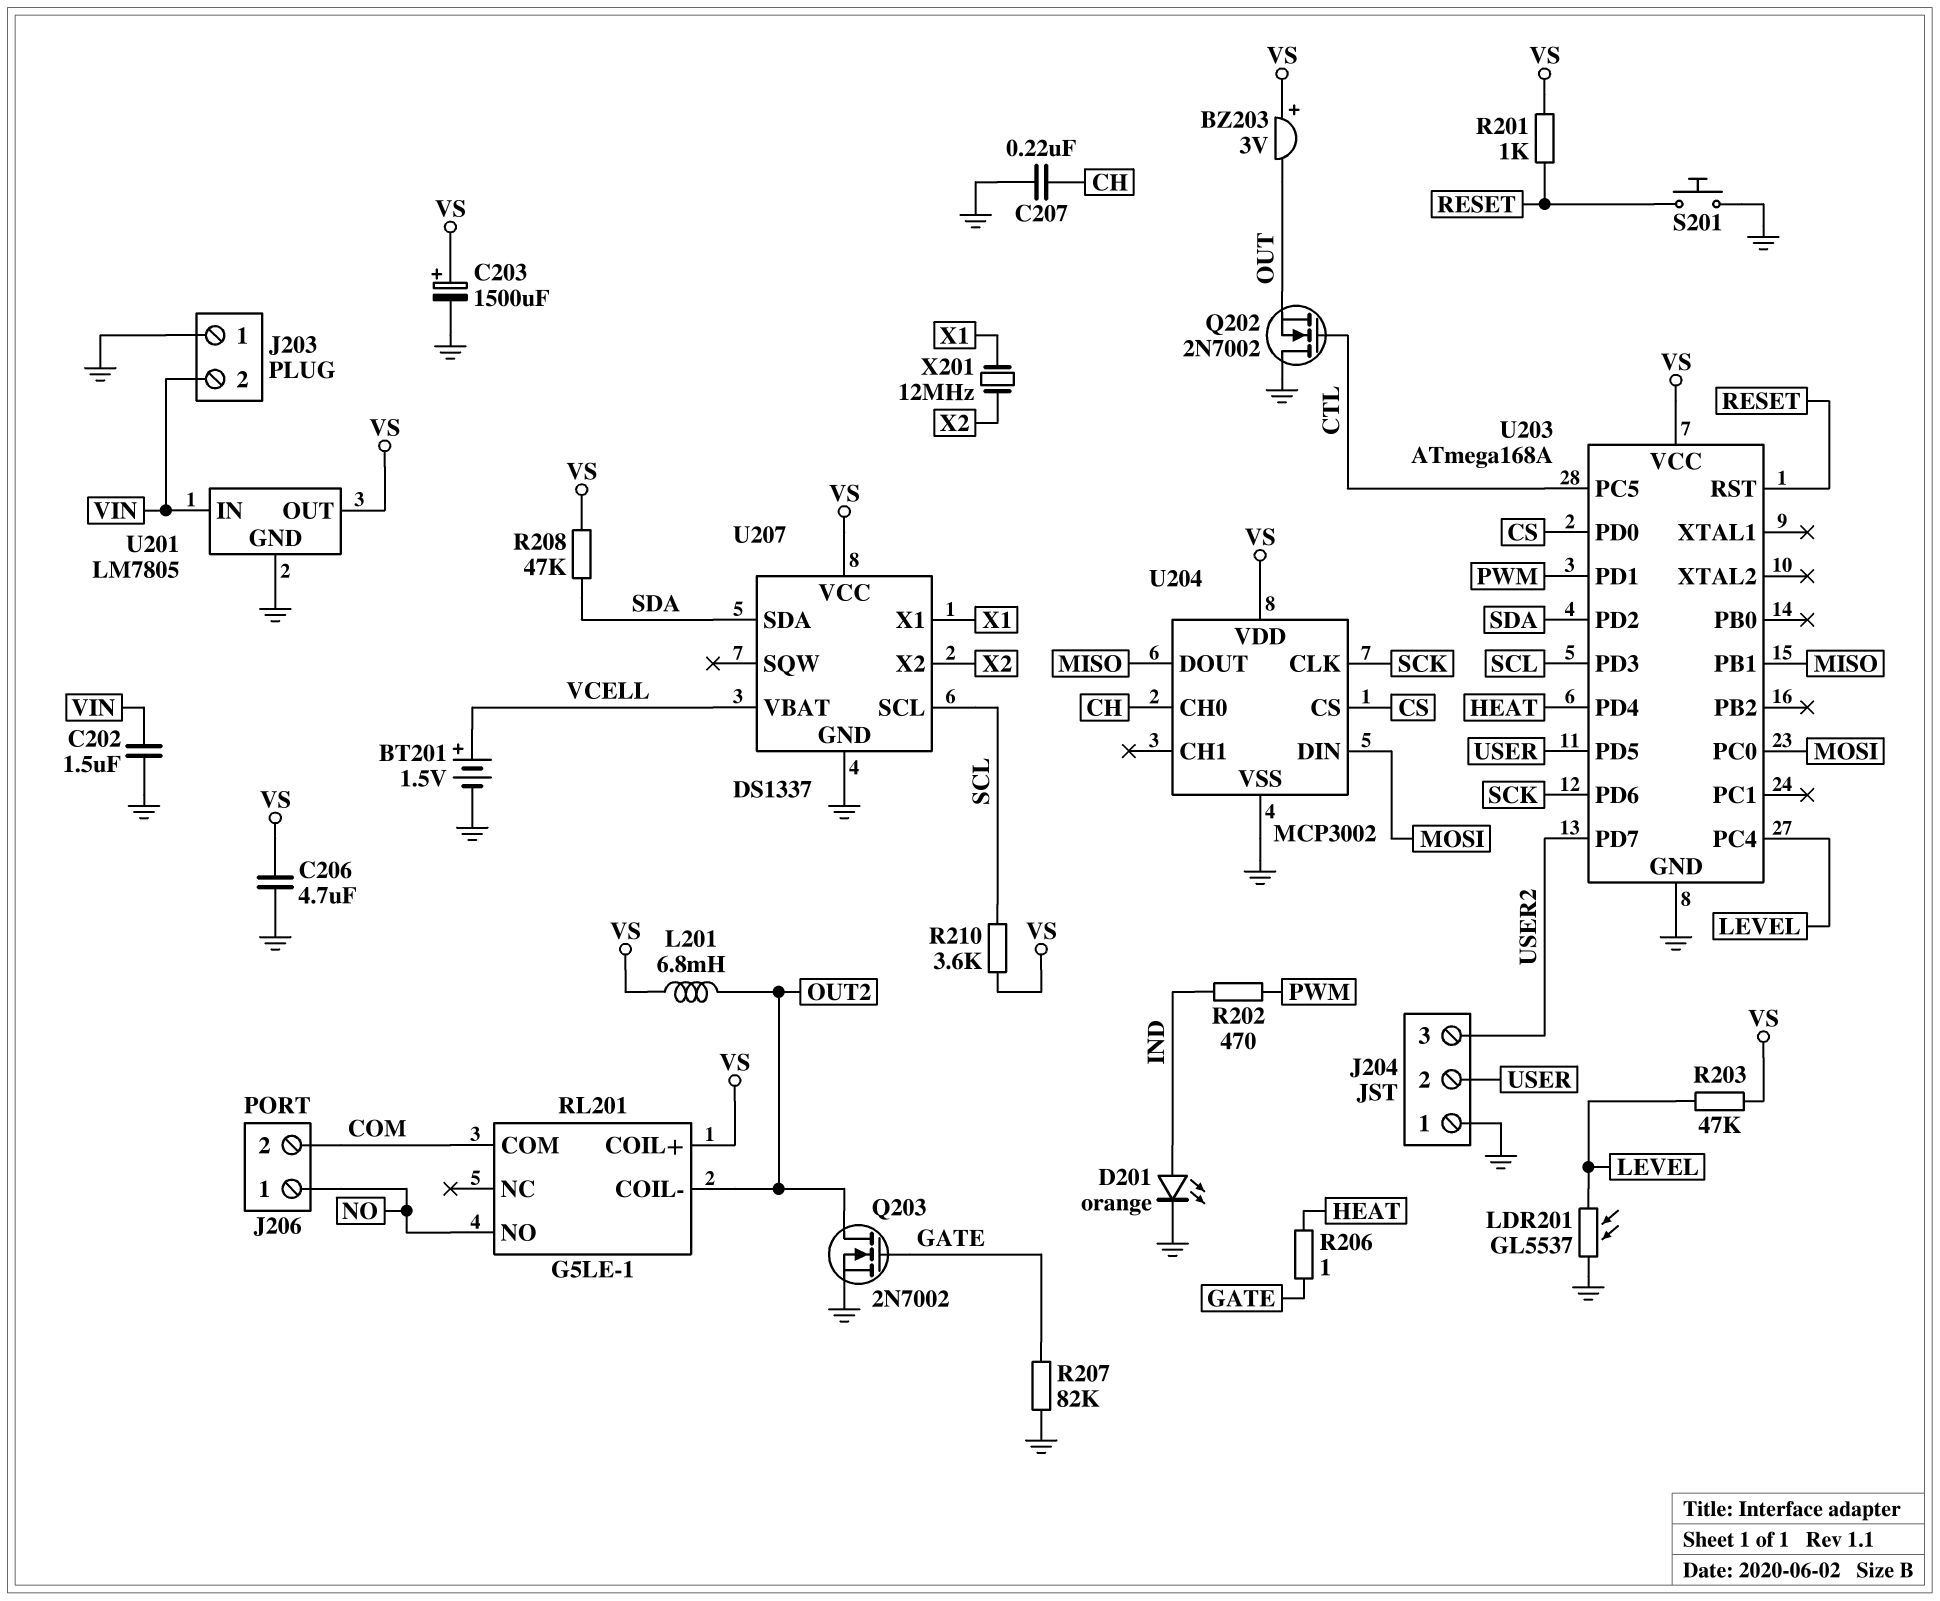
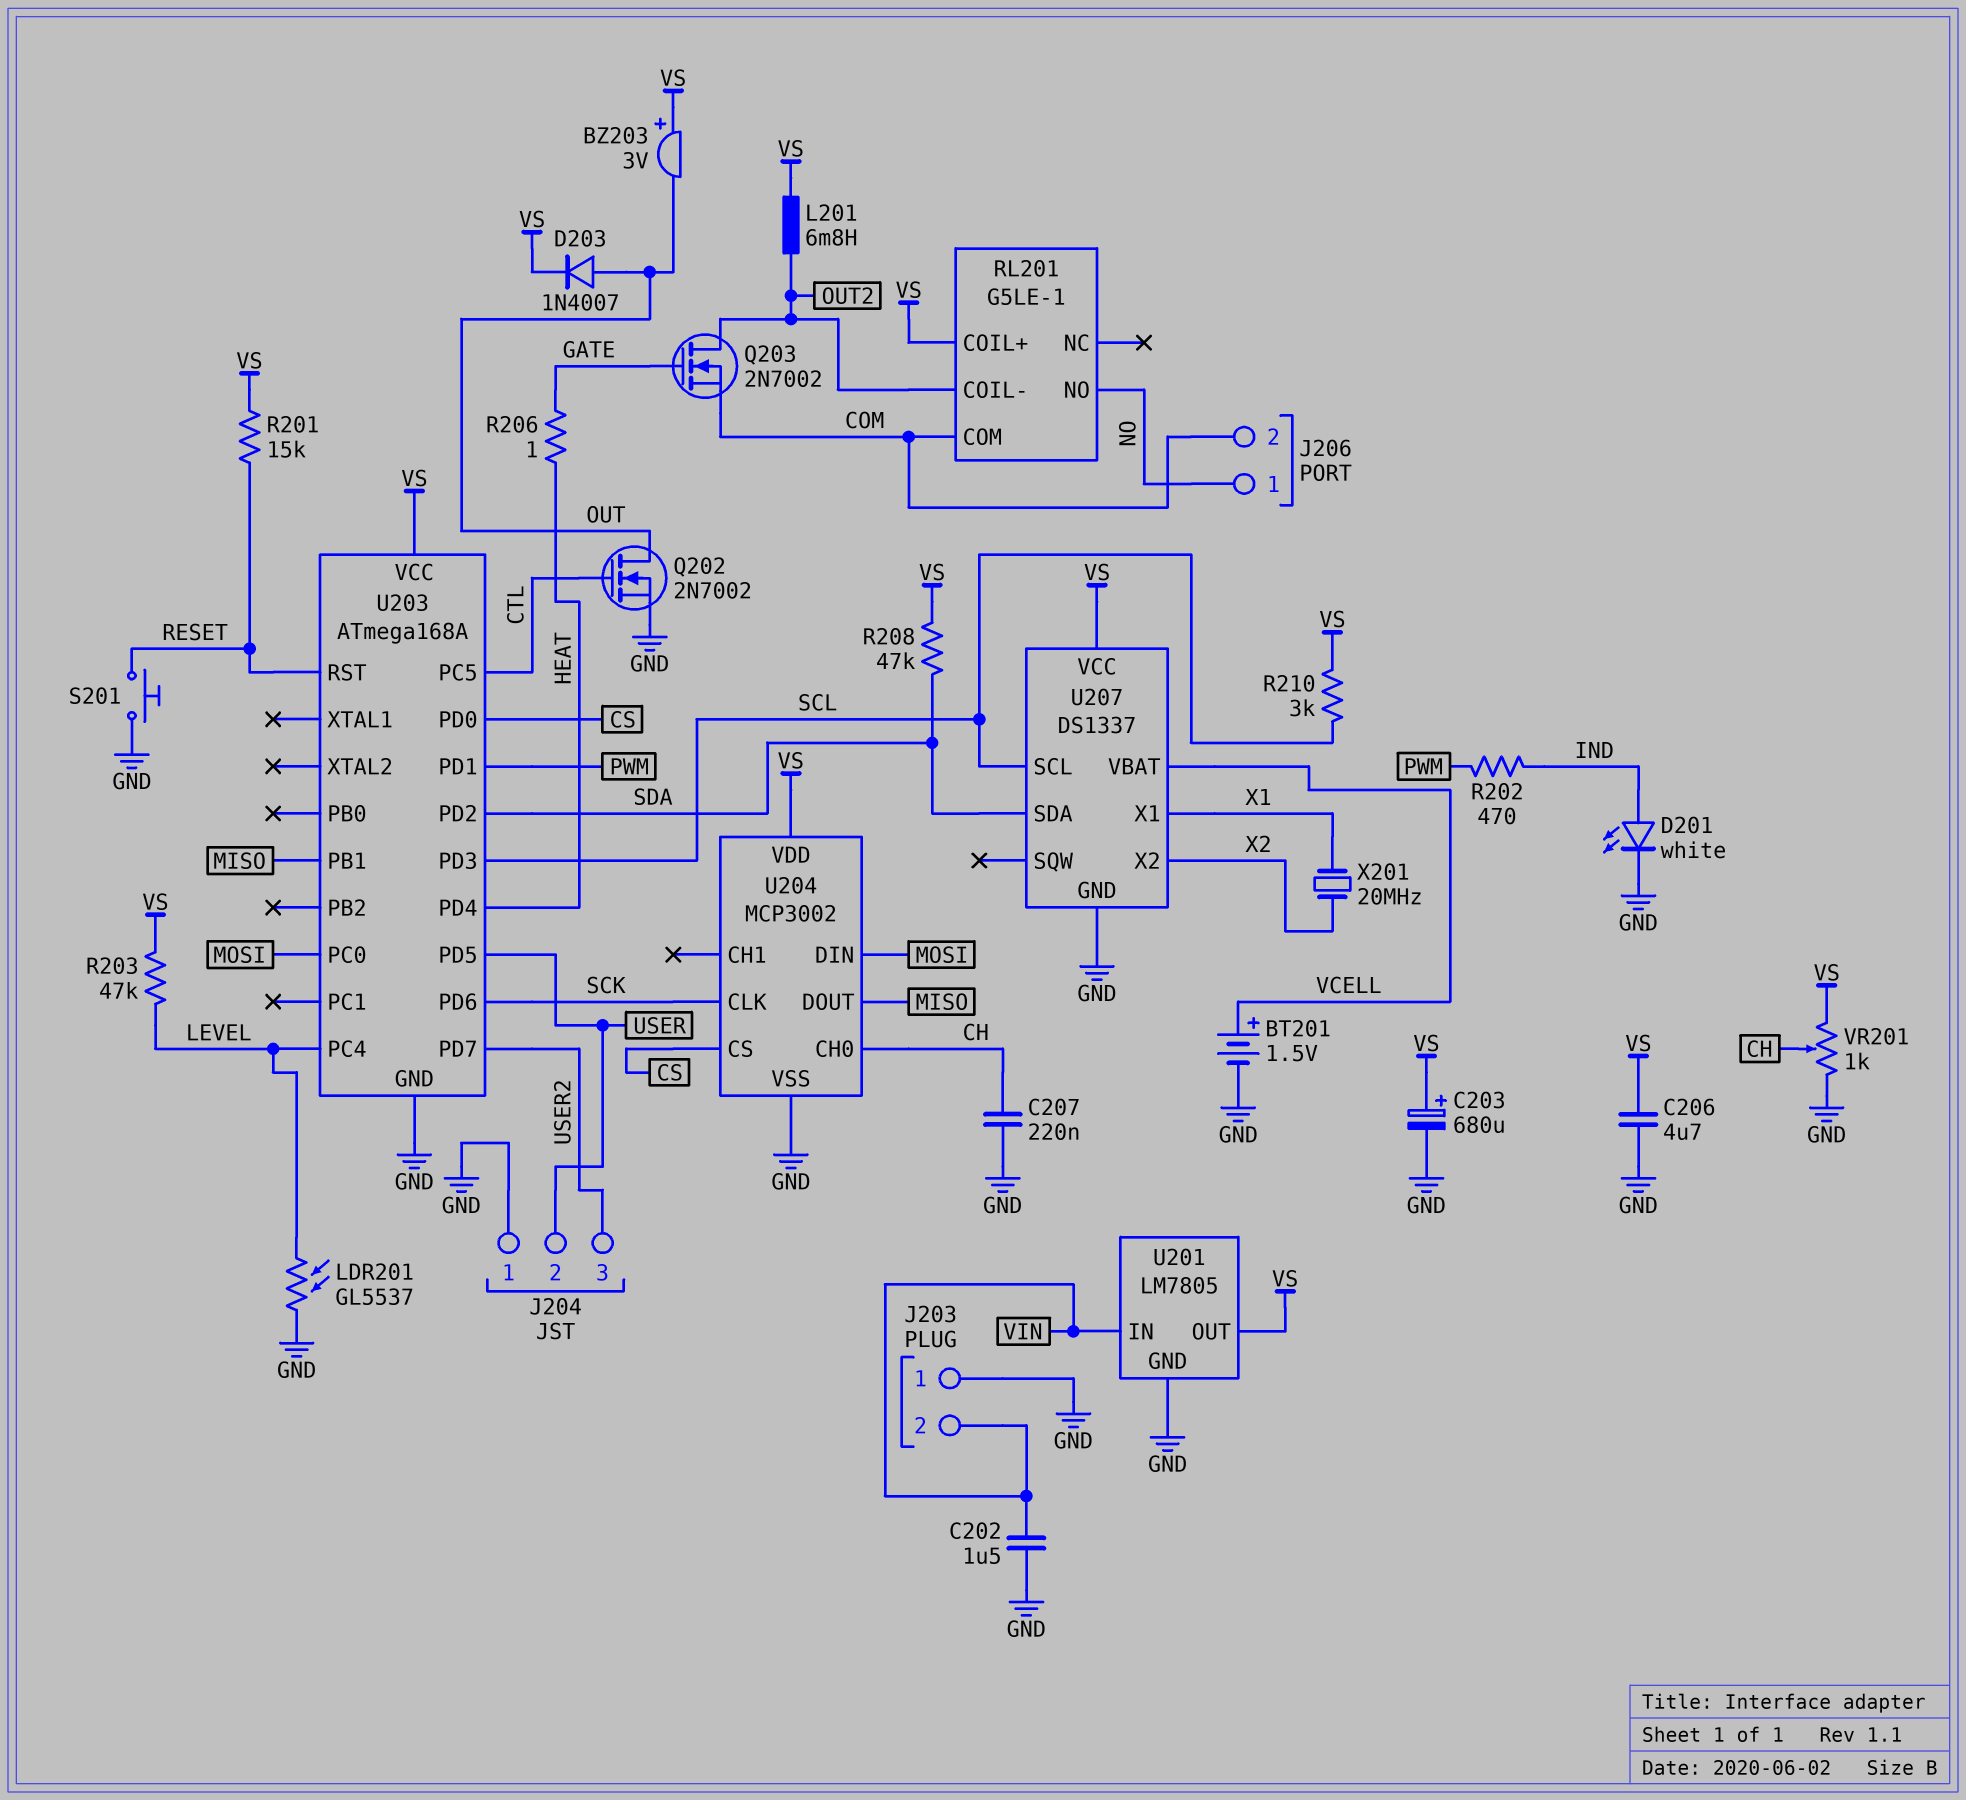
C203: 1500uF (plus VS, minus GND) -> 680uF (plus VS, minus GND)
D201: LED orange (A IND, K GND) -> LED white (A IND, K GND)
D203: none -> diode 1N4007 (A OUT, K VS)
Q202: NMOS 2N7002 (G CTL, D GND, S OUT) -> NMOS 2N7002 (G CTL, D OUT, S GND)
Q203: NMOS 2N7002 (G GATE, D OUT2, S GND) -> NMOS 2N7002 (G GATE, D OUT2, S COM)
R201: 1k (RESET, VS) -> 15k (RESET, VS)
R207: 82k (GATE, GND) -> none
R210: 3.6k (SCL, VS) -> 3k (SCL, VS)
VR201: none -> 1k (GND, VS, wiper CH)
X201: 12MHz (X1, X2) -> 20MHz (X1, X2)

